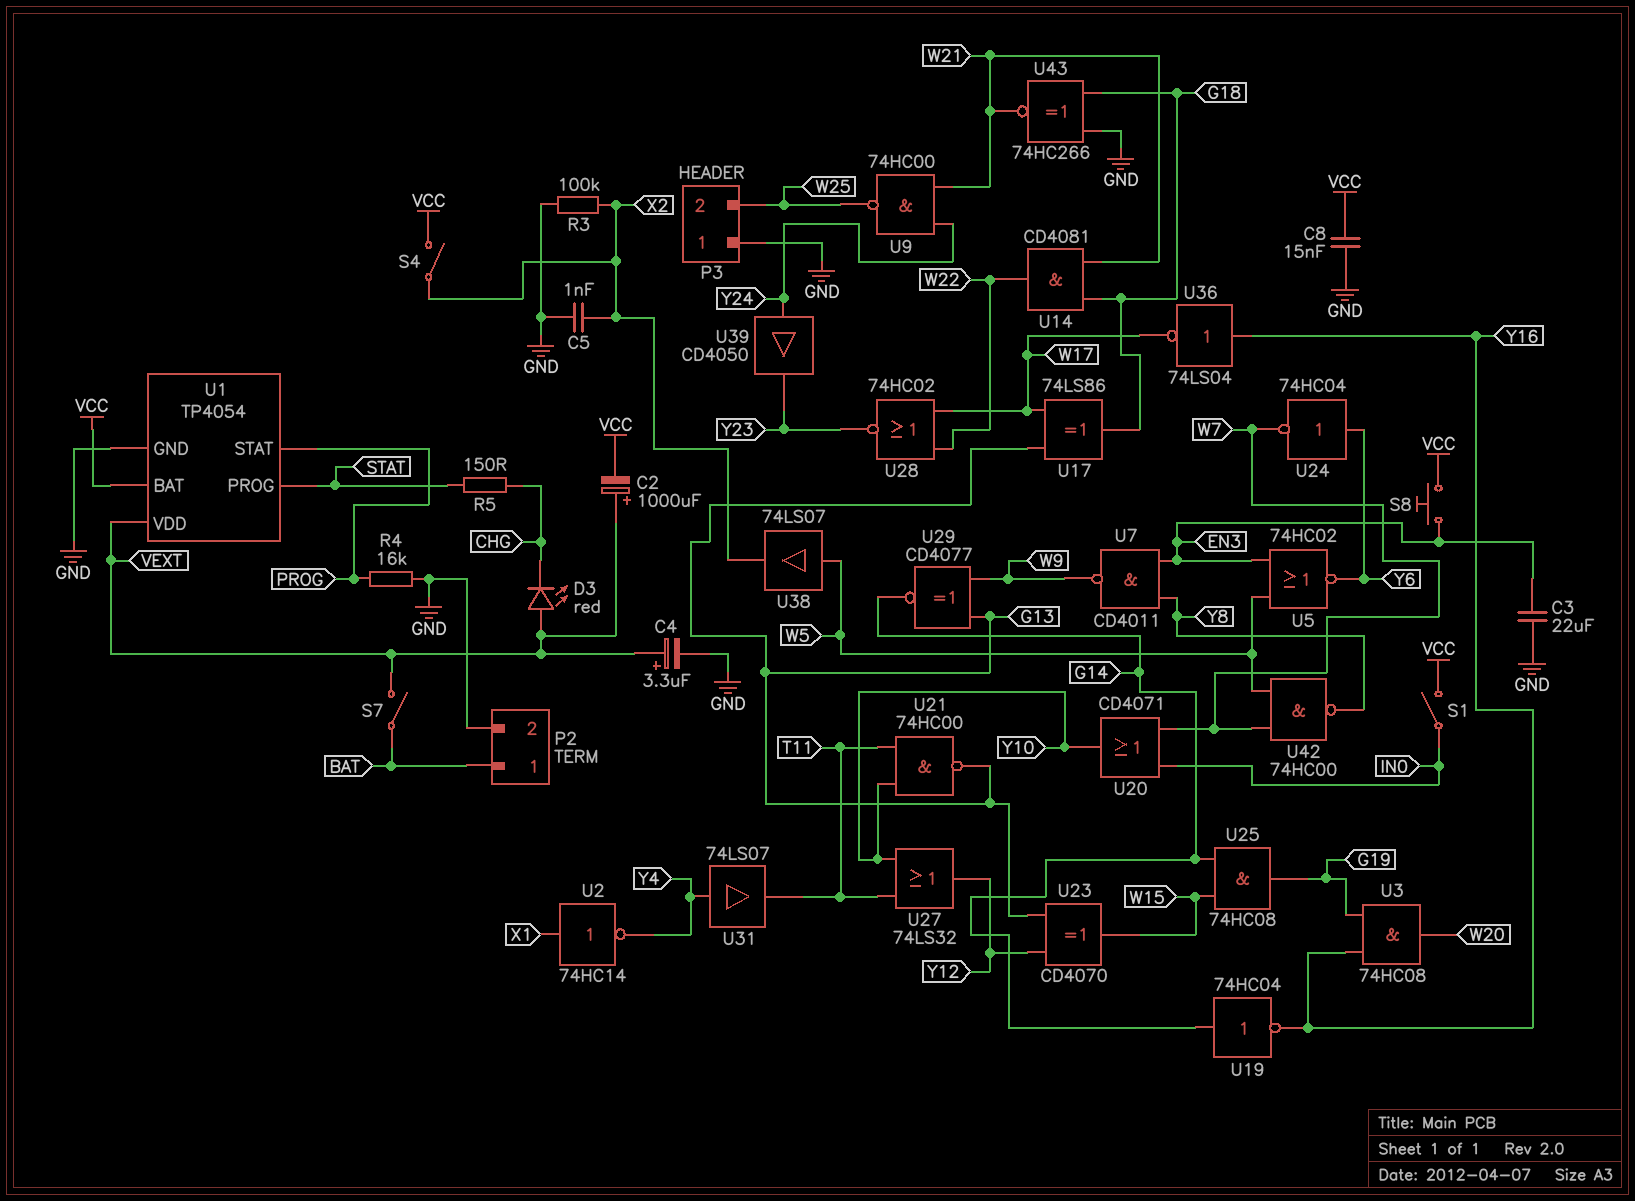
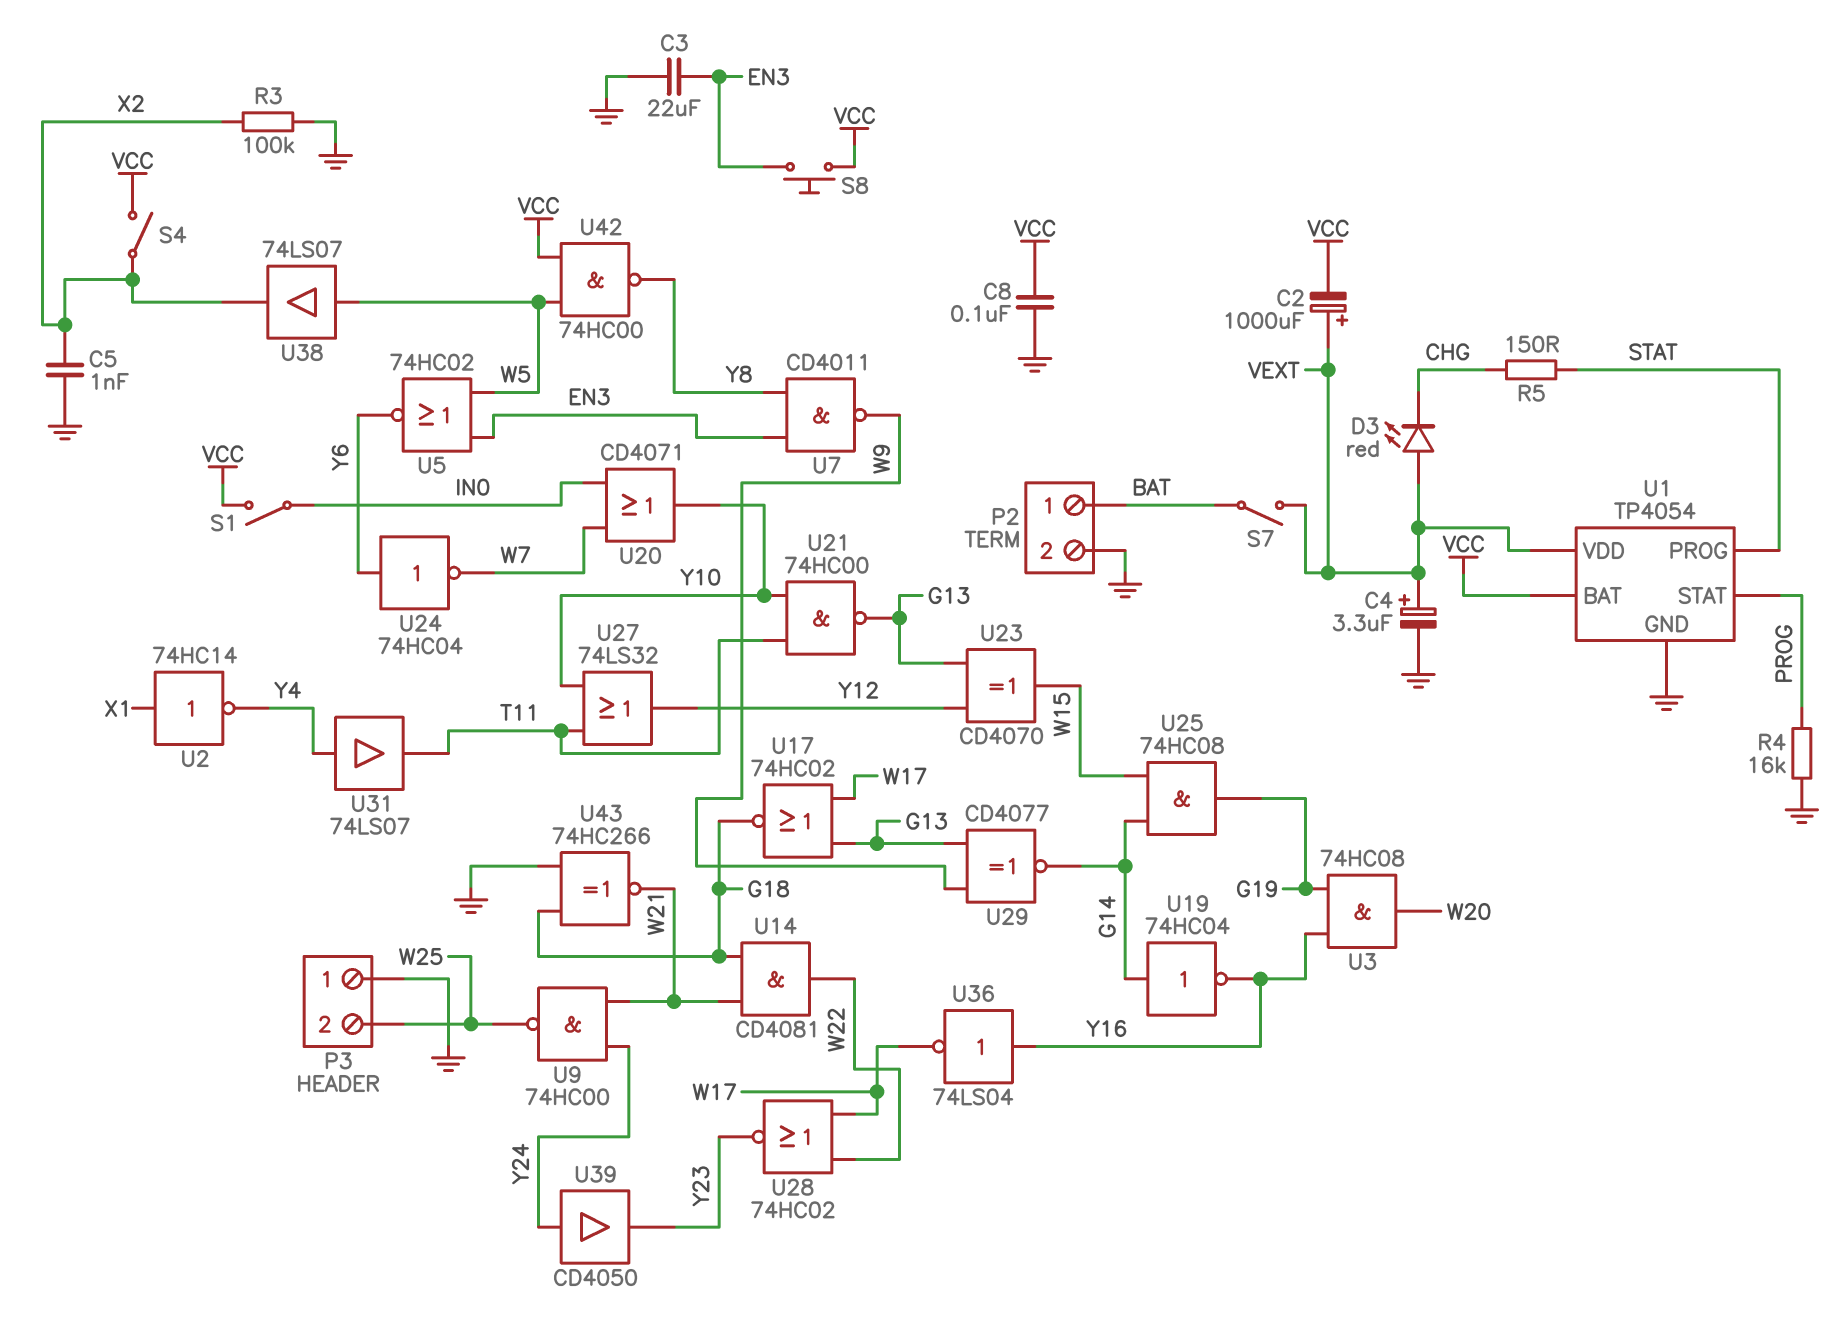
C8: 15nF (GND, VCC) -> 100nF (GND, VCC)
U17: XOR 74LS86 (in G13, in W17, out G18) -> NOR 74HC02 (in G13, in W17, out G18)
U42: NAND 74HC00 (in W5, in W7, out Y8) -> NAND 74HC00 (in VCC, in W5, out Y8)

